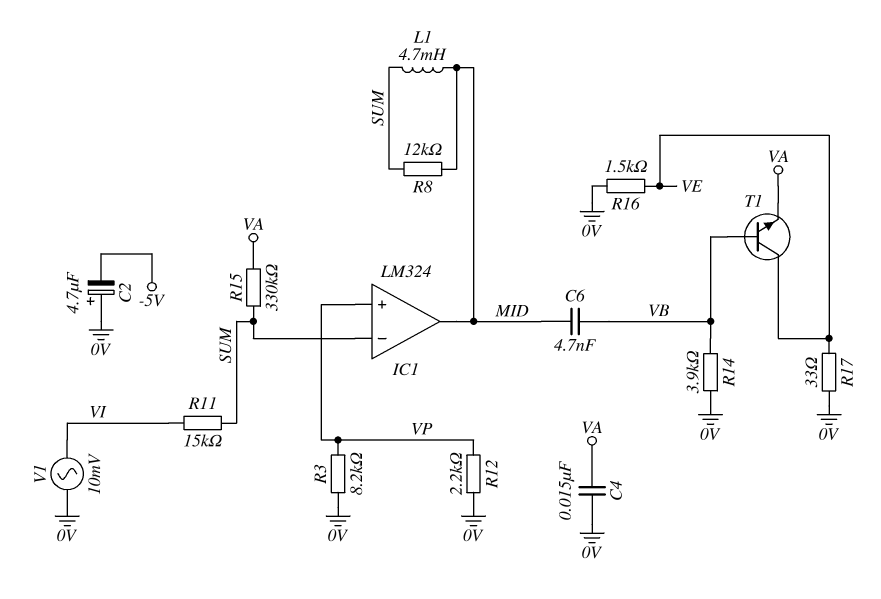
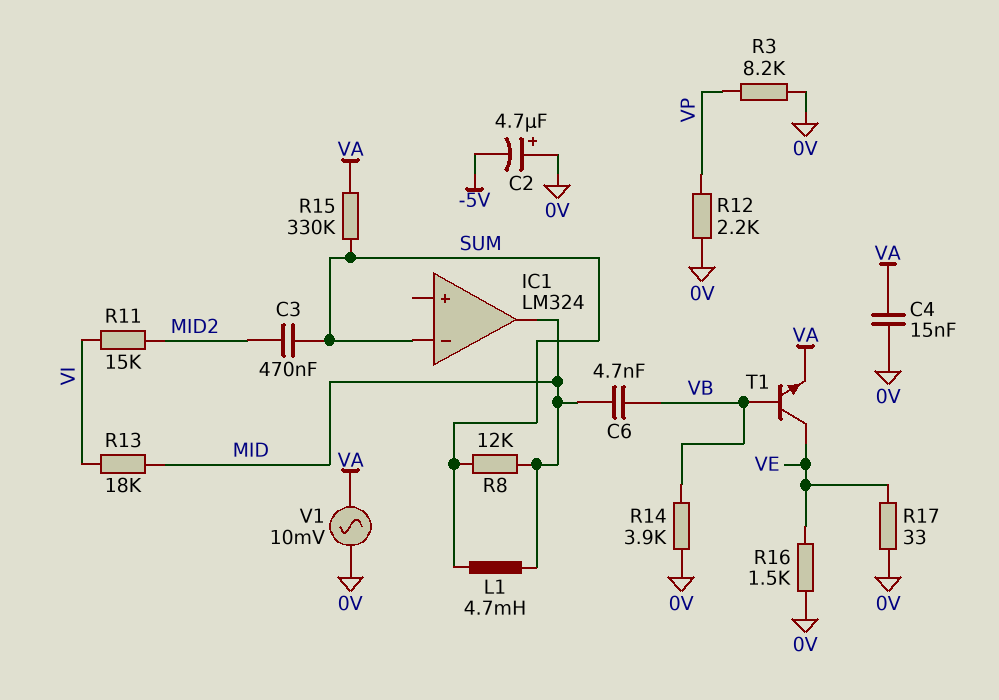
C3: none -> 470nF (MID2, SUM)
IC1 pin in+: VP -> none
R11: 15k (SUM, VI) -> 15k (MID2, VI)
R13: none -> 18k (MID, VI)
V1: AC 10mV (0V, VI) -> AC 10mV (0V, VA)

